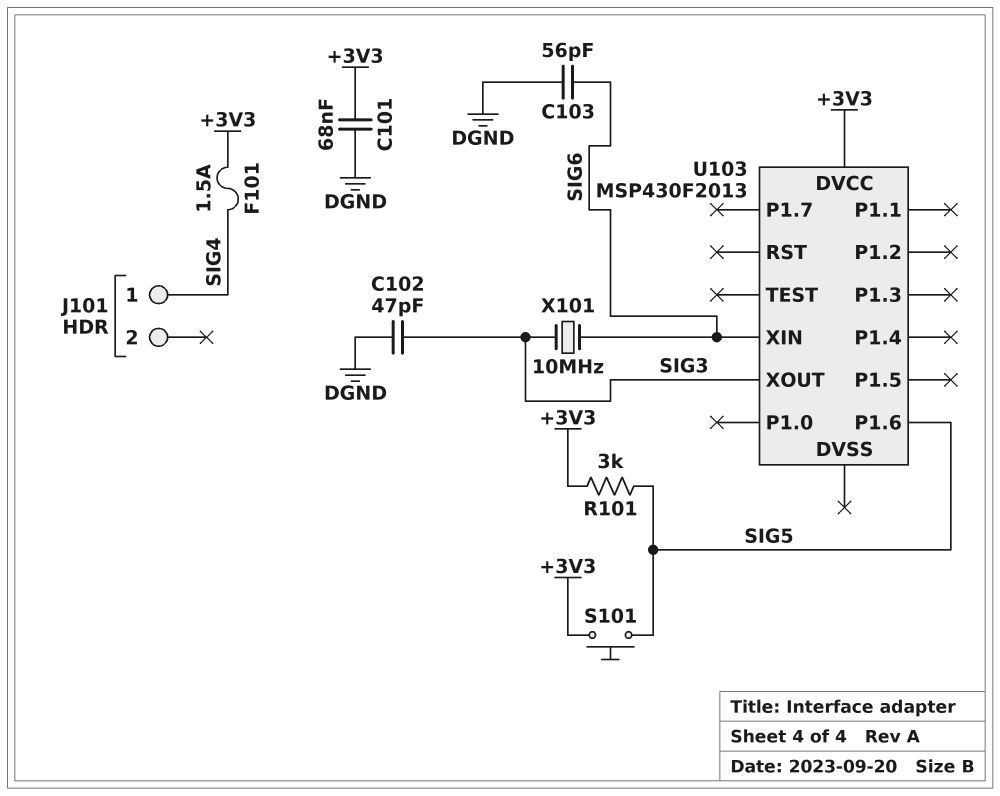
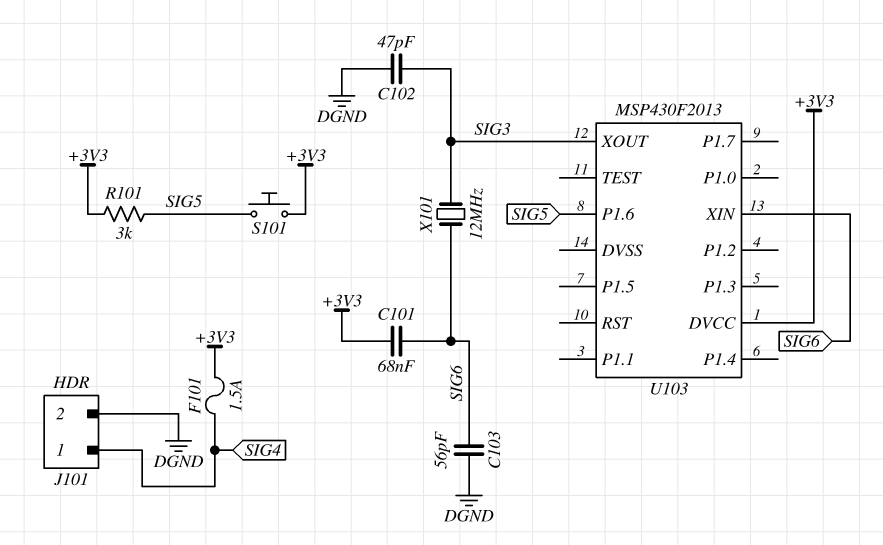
C101: 68nF (+3V3, DGND) -> 68nF (+3V3, SIG6)
J101 pin 2: none -> DGND
X101: 10MHz (SIG3, SIG6) -> 12MHz (SIG3, SIG6)

